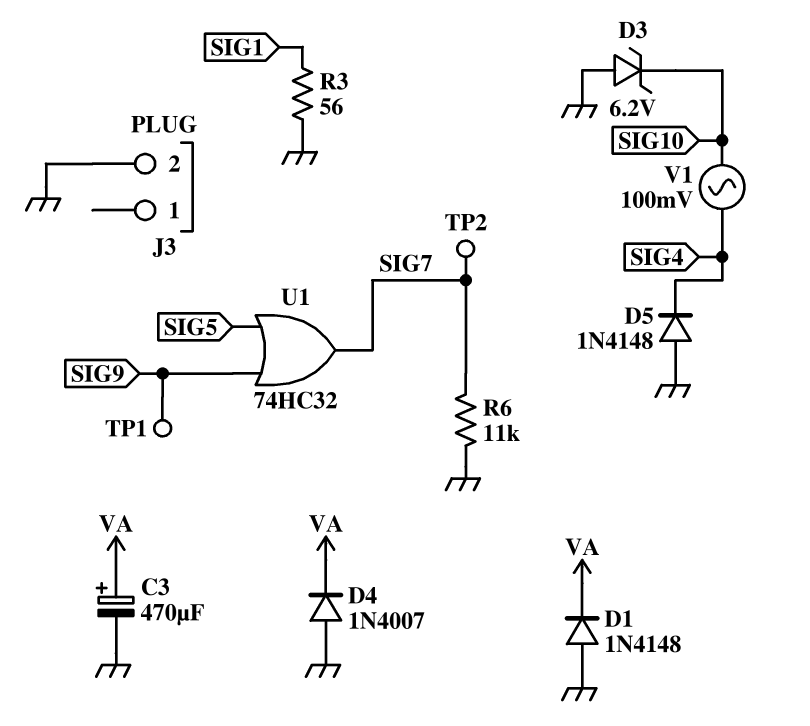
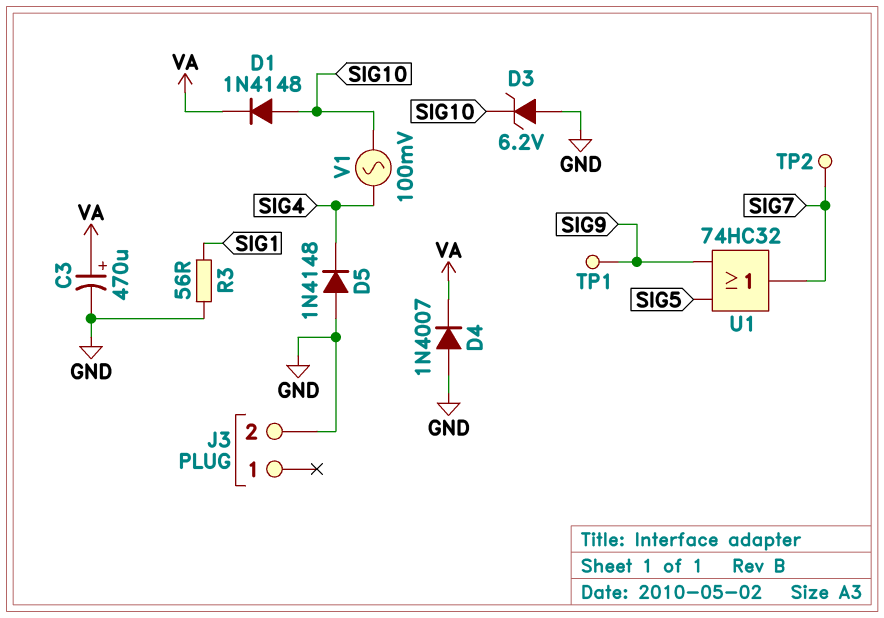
D1: diode 1N4148 (A GND, K VA) -> diode 1N4148 (A SIG10, K VA)
R6: 11k (GND, SIG7) -> none

